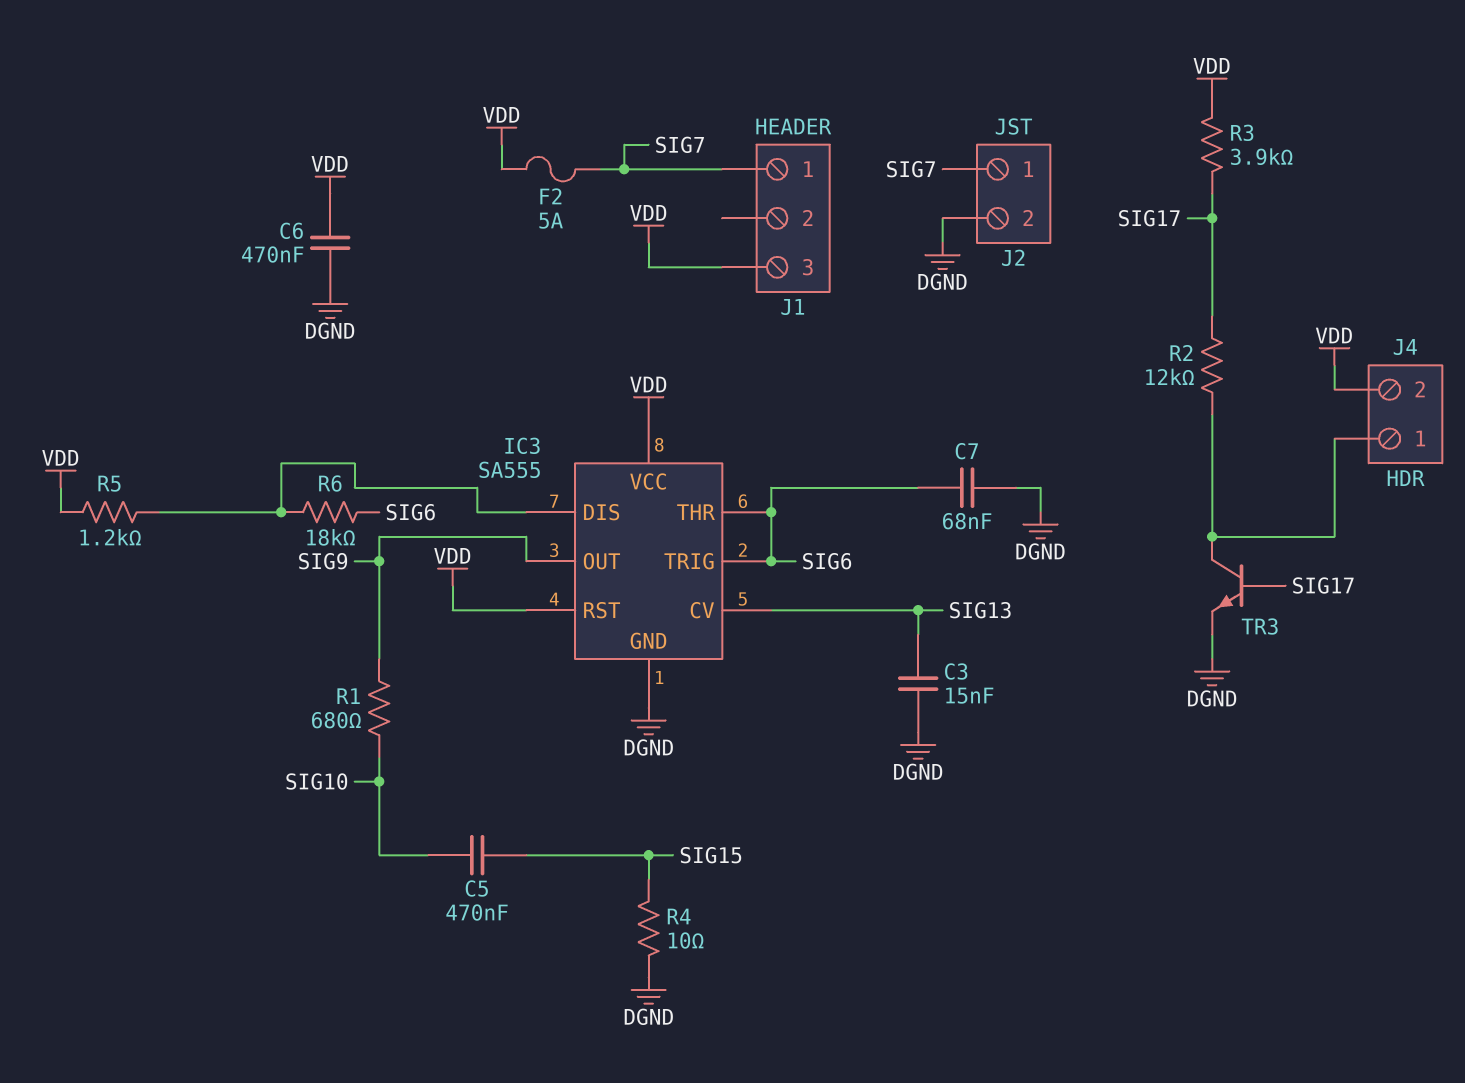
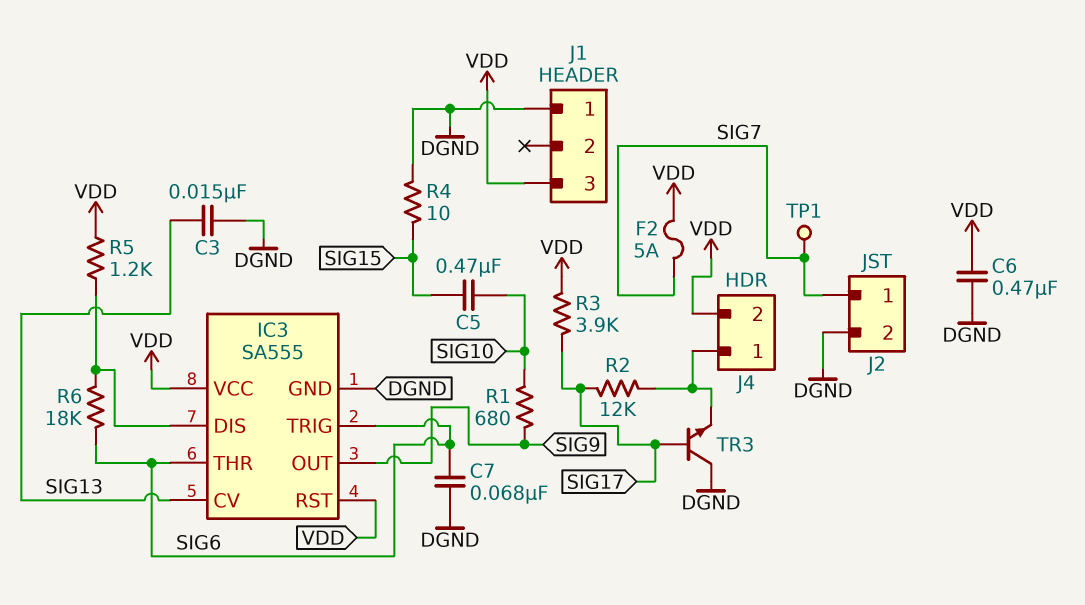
J1 pin 1: SIG7 -> DGND
TP1: none -> test point (SIG7)
TR3: NPN (B SIG17, C J4/1, E DGND) -> NPN (B SIG17, C DGND, E J4/1)

